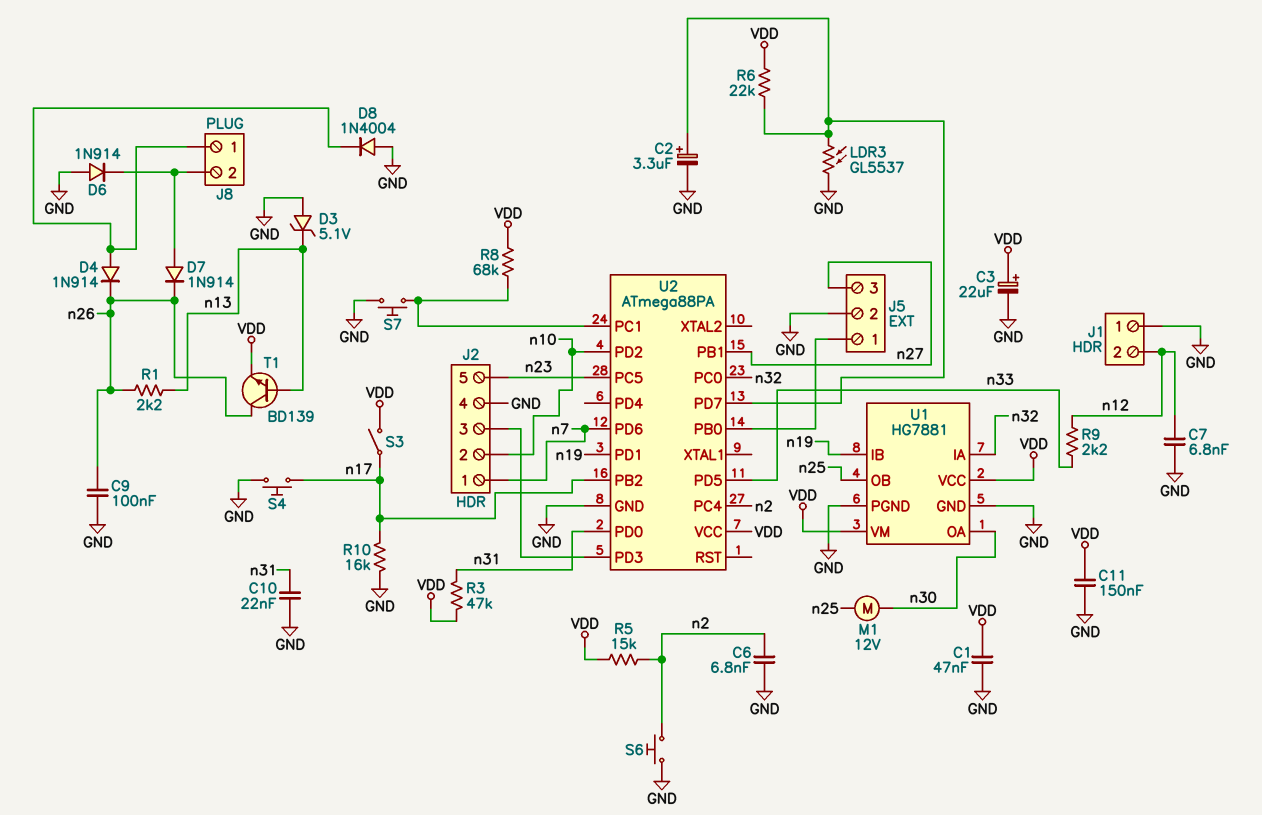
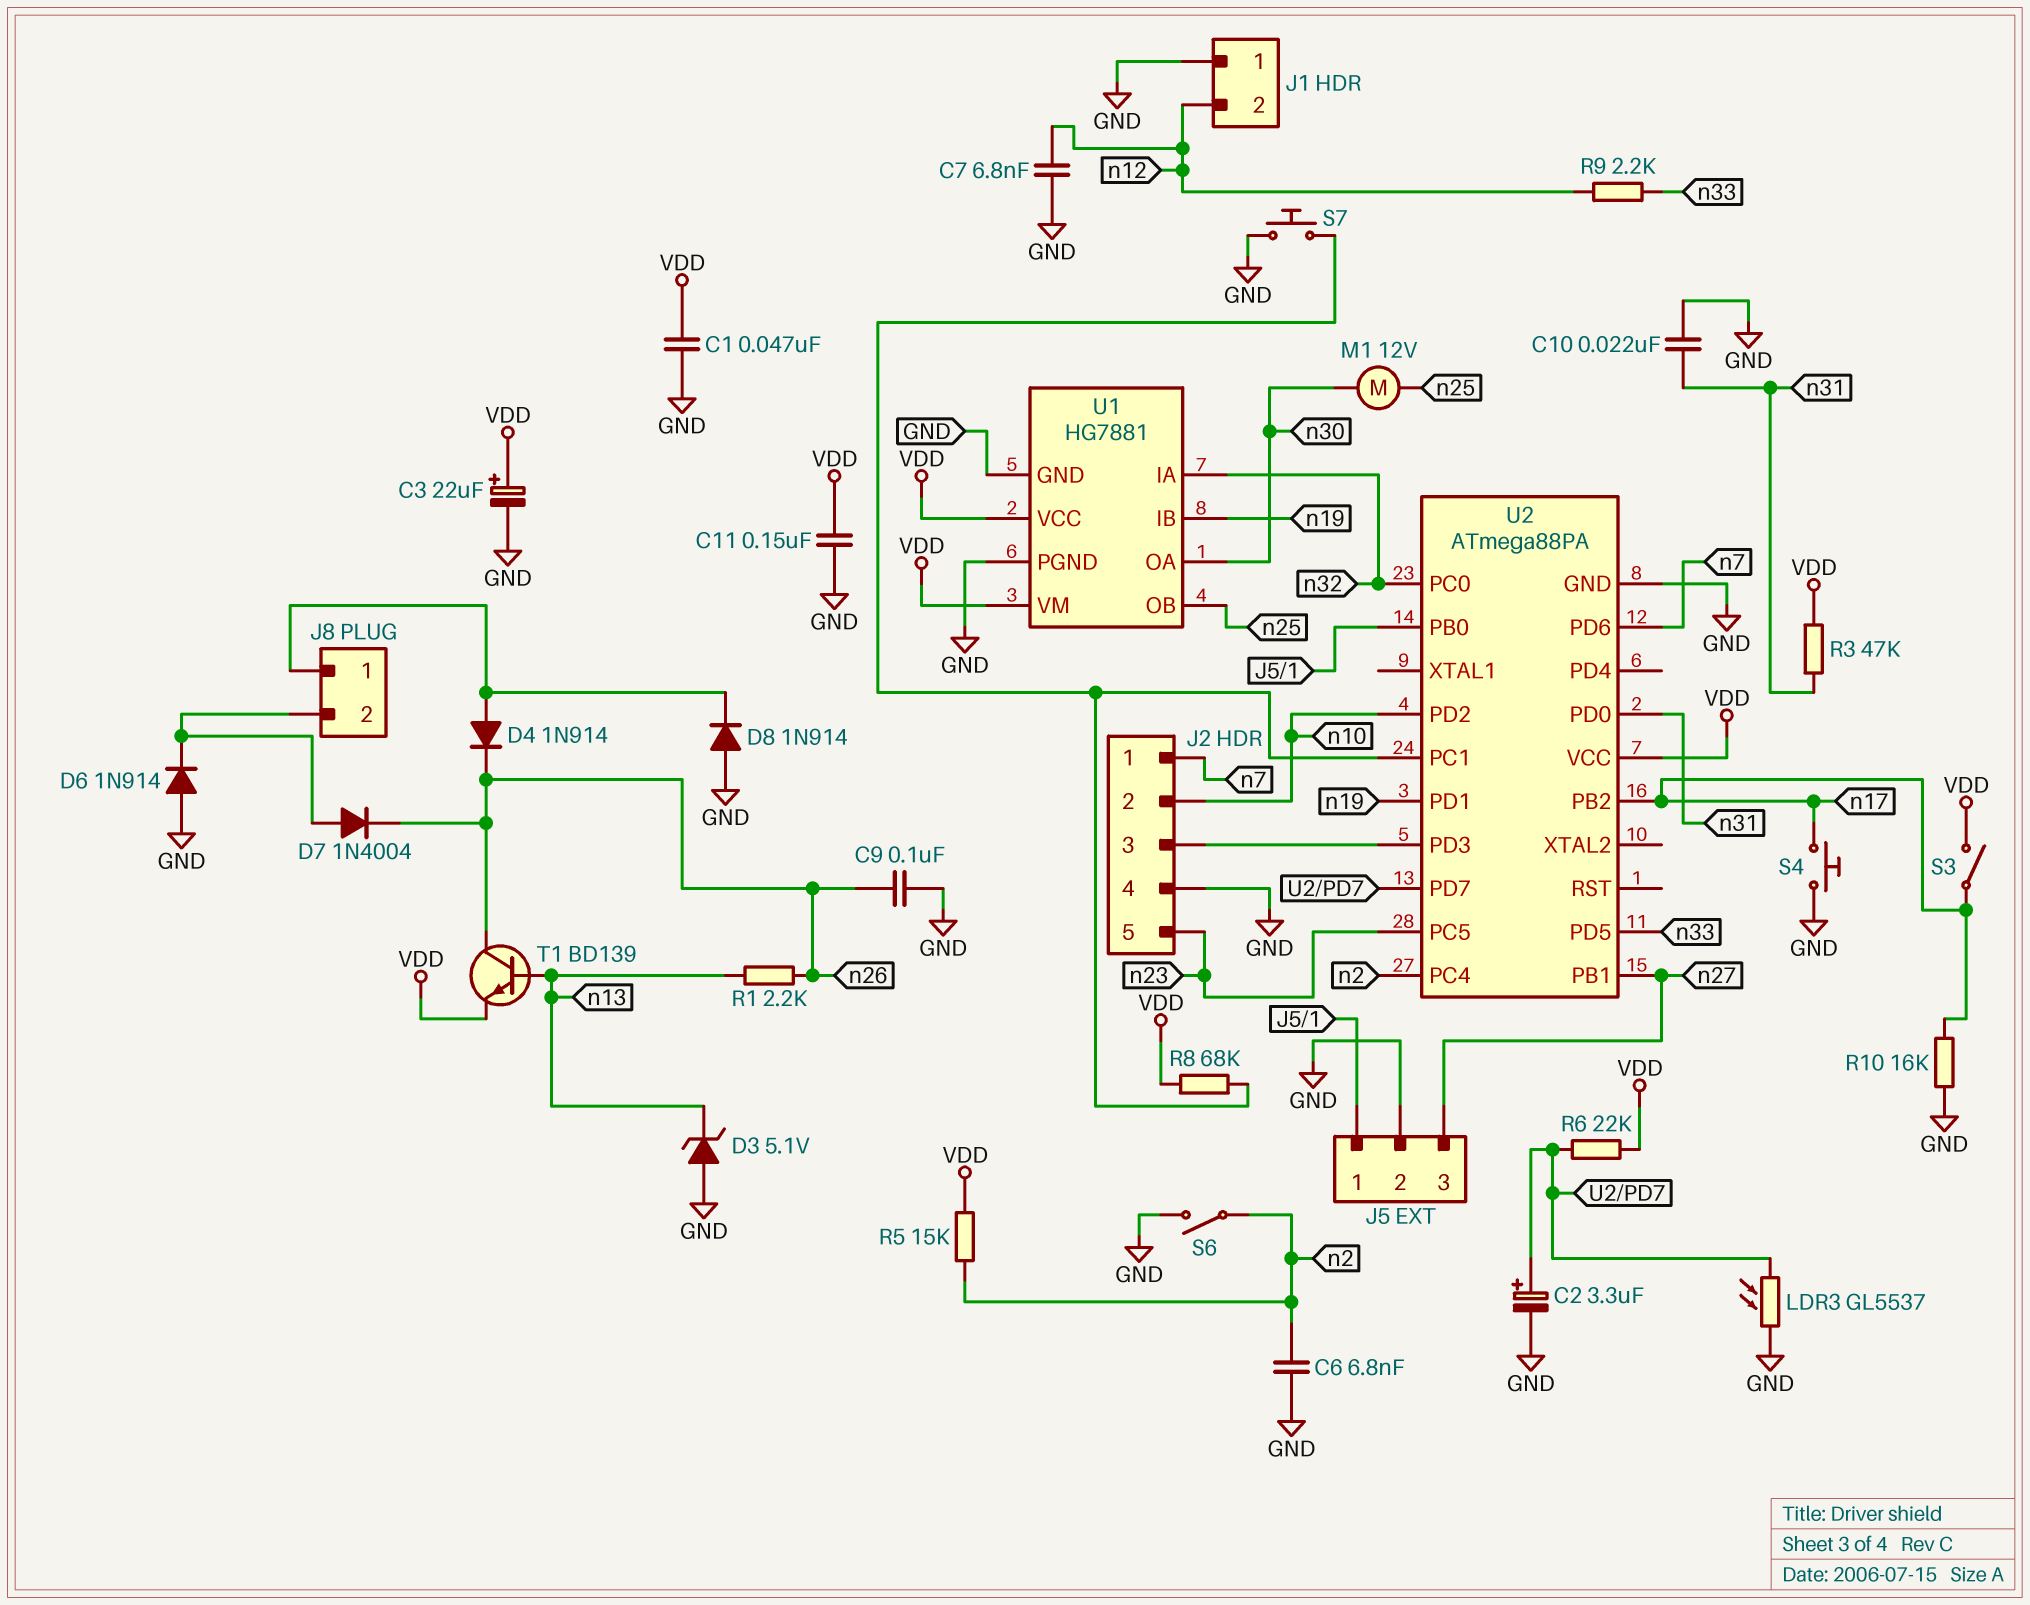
D7: diode 1N914 (A J8/2, K n26) -> diode 1N4004 (A J8/2, K n26)
D8: diode 1N4004 (A GND, K J8/1) -> diode 1N914 (A GND, K J8/1)
S6: button (GND, n2) -> switch (GND, n2)

